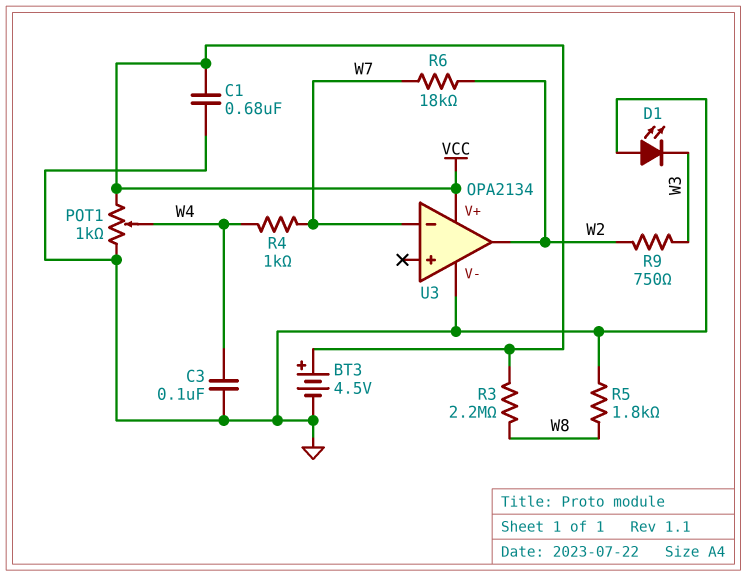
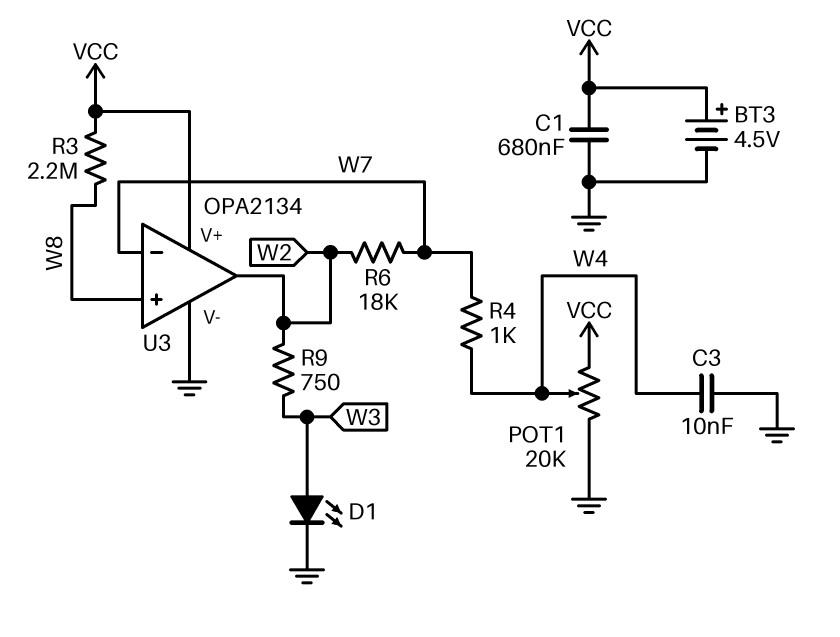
C3: 100nF (GND, W4) -> 10nF (GND, W4)
D1: LED (A GND, K W3) -> LED (A W3, K GND)
POT1: 1k (GND, VCC, wiper W4) -> 20k (GND, VCC, wiper W4)
R5: 1.8k (GND, W8) -> none
U3 pin in+: none -> W8

